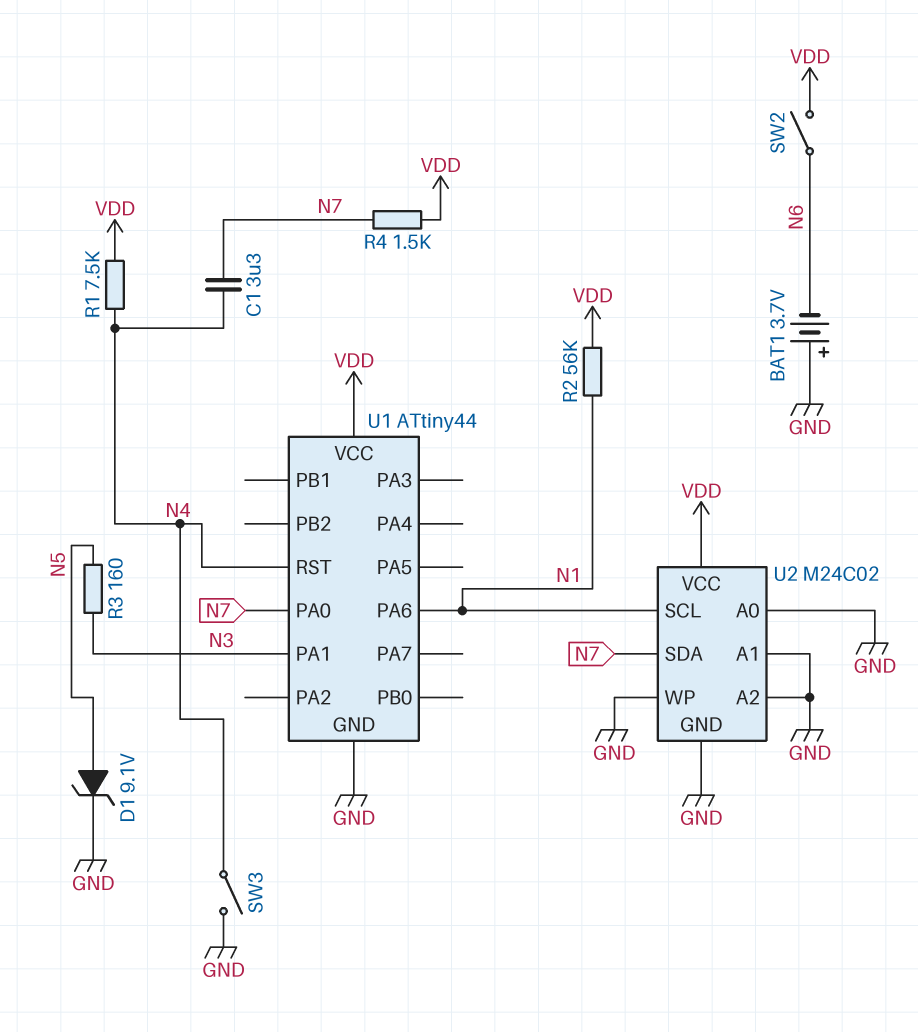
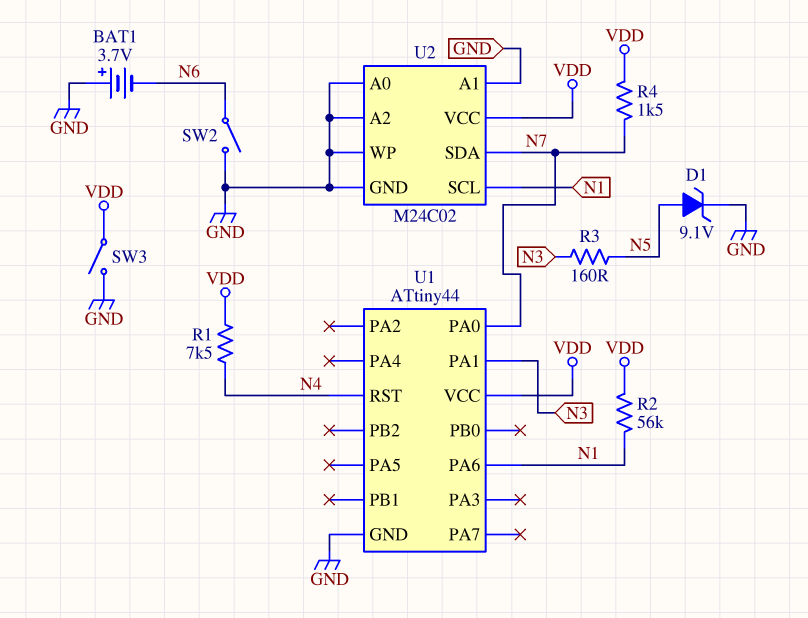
C1: 3.3uF (N4, N7) -> none
SW2: switch (N6, VDD) -> switch (GND, N6)
SW3: switch (GND, N4) -> switch (GND, VDD)

